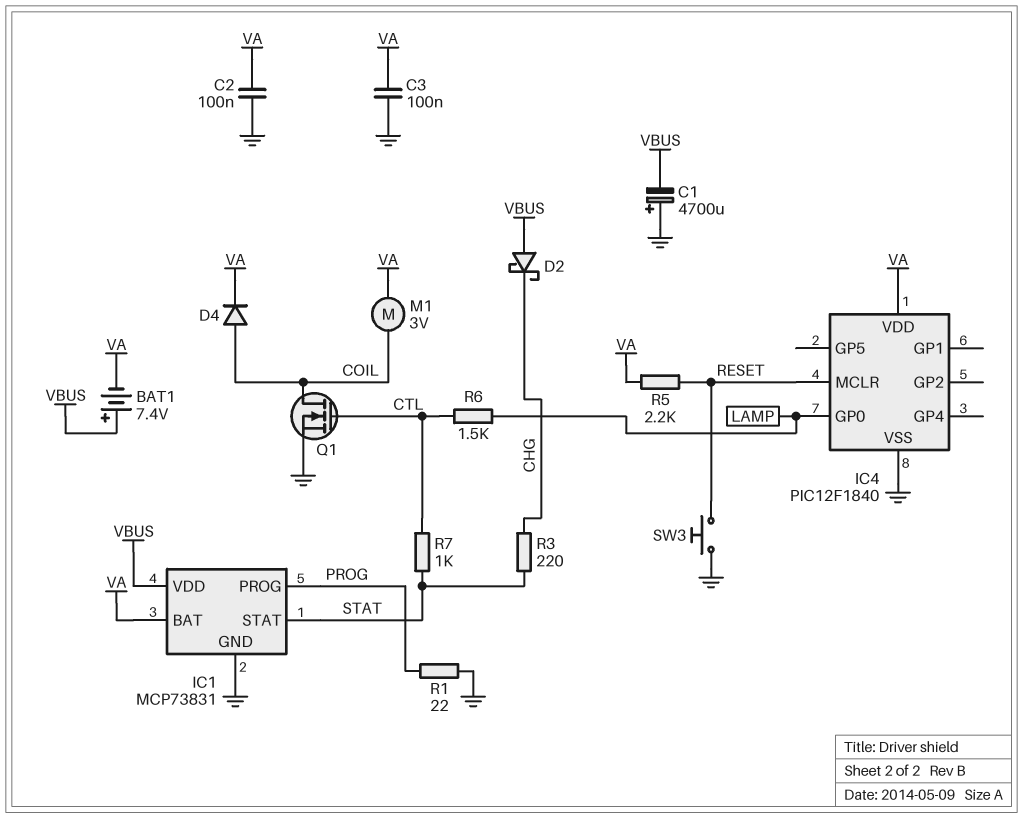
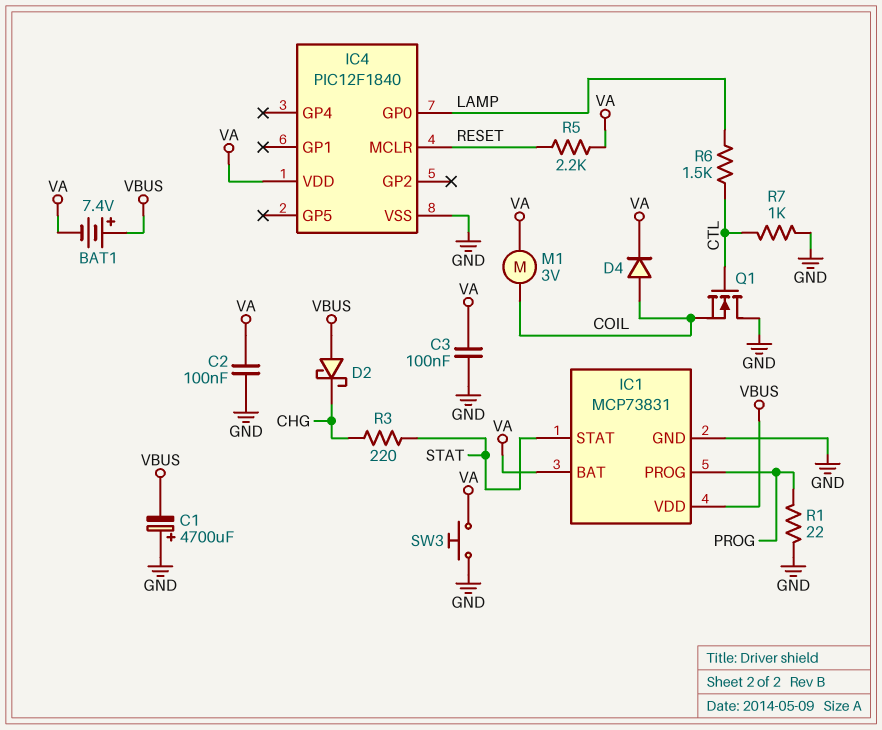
Q1: NMOS (G CTL, D COIL, S GND) -> NMOS (G CTL, D GND, S COIL)
R7: 1k (CTL, STAT) -> 1k (CTL, GND)
SW3: button (GND, RESET) -> button (GND, VA)

